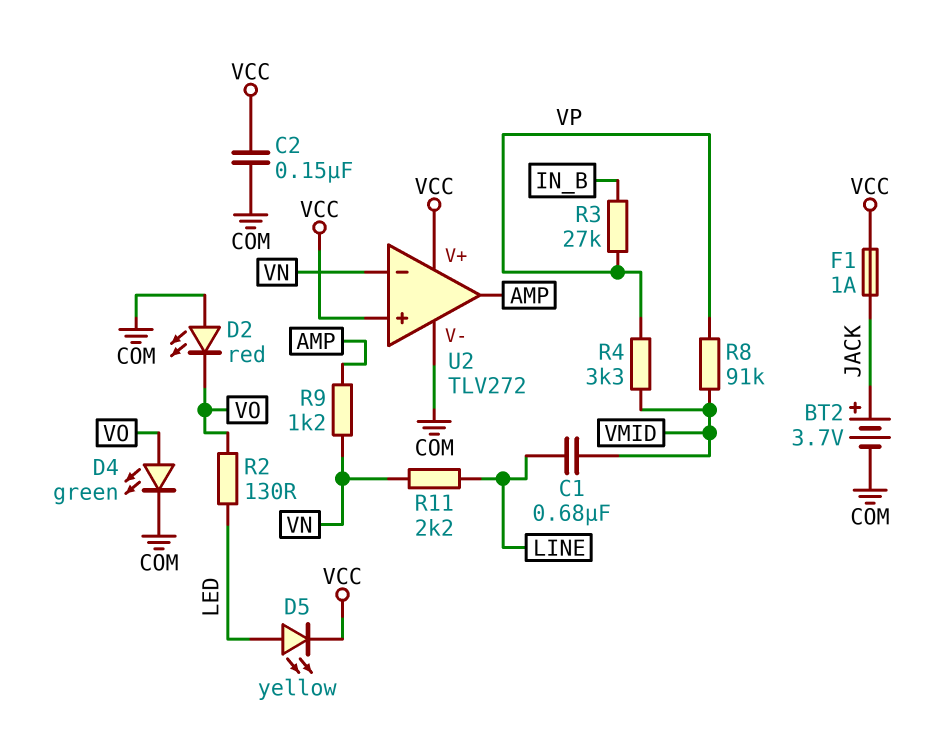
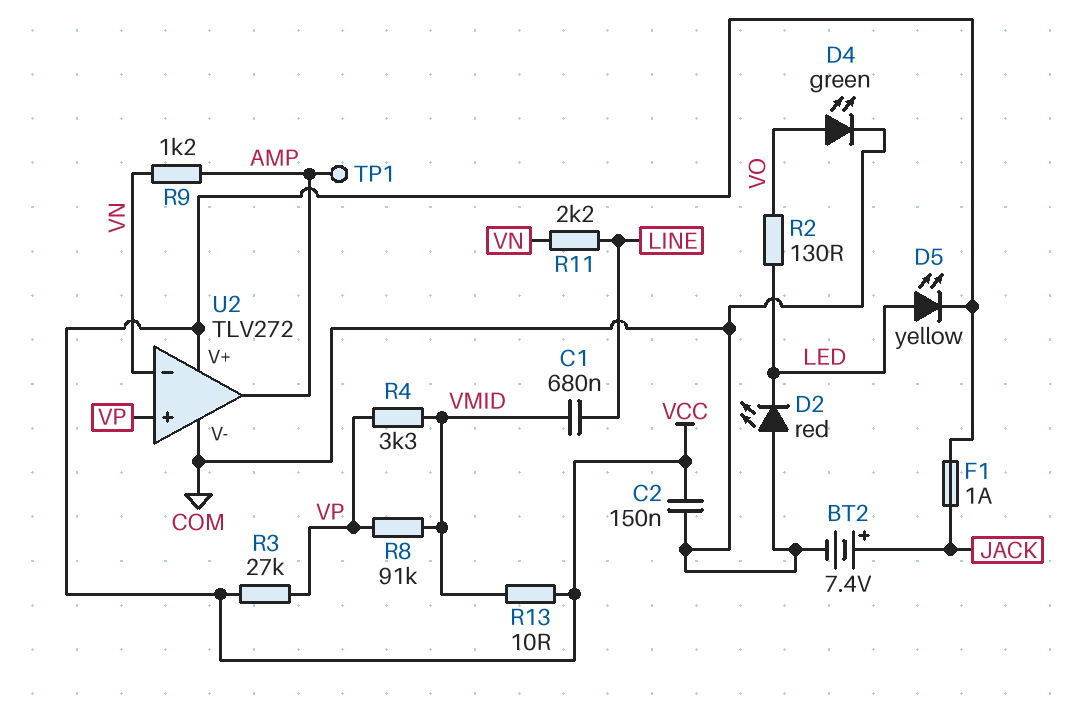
BT2: 3.7V (plus JACK, minus COM) -> 7.4V (plus JACK, minus COM)
D2: LED red (A COM, K VO) -> LED red (A COM, K LED)
R3: 27k (IN_B, VP) -> 27k (VCC, VP)
R13: none -> 10 (VCC, VMID)
TP1: none -> test point (AMP)
U2 pin in+: VCC -> VP

